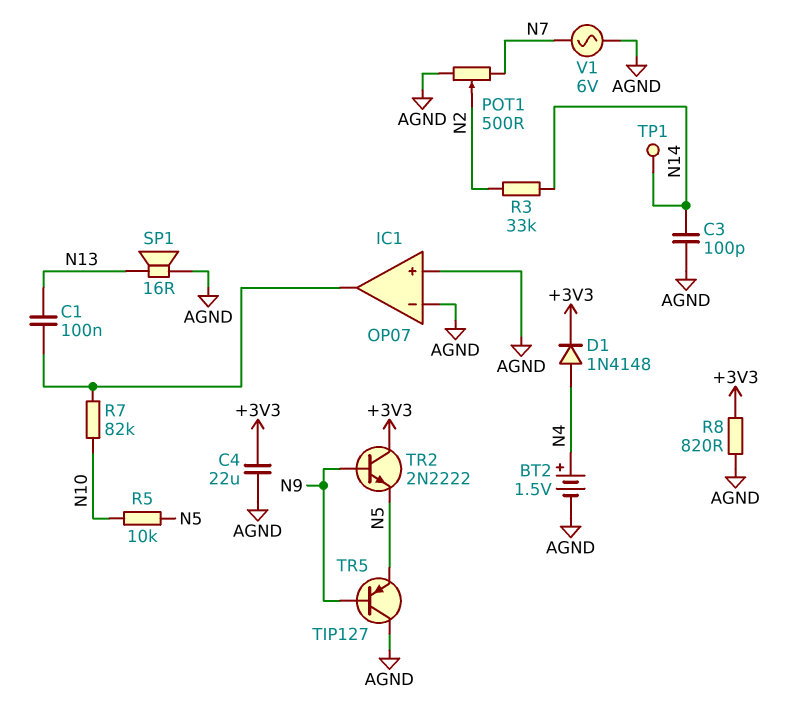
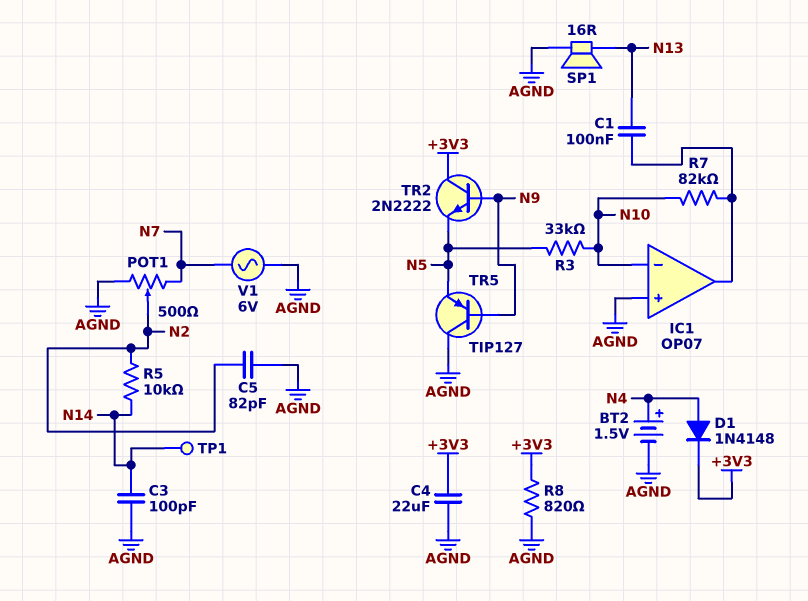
C5: none -> 82pF (AGND, N2)
IC1 pin in-: AGND -> N10
R3: 33k (N2, N14) -> 33k (N5, N10)
R5: 10k (N5, N10) -> 10k (N2, N14)

